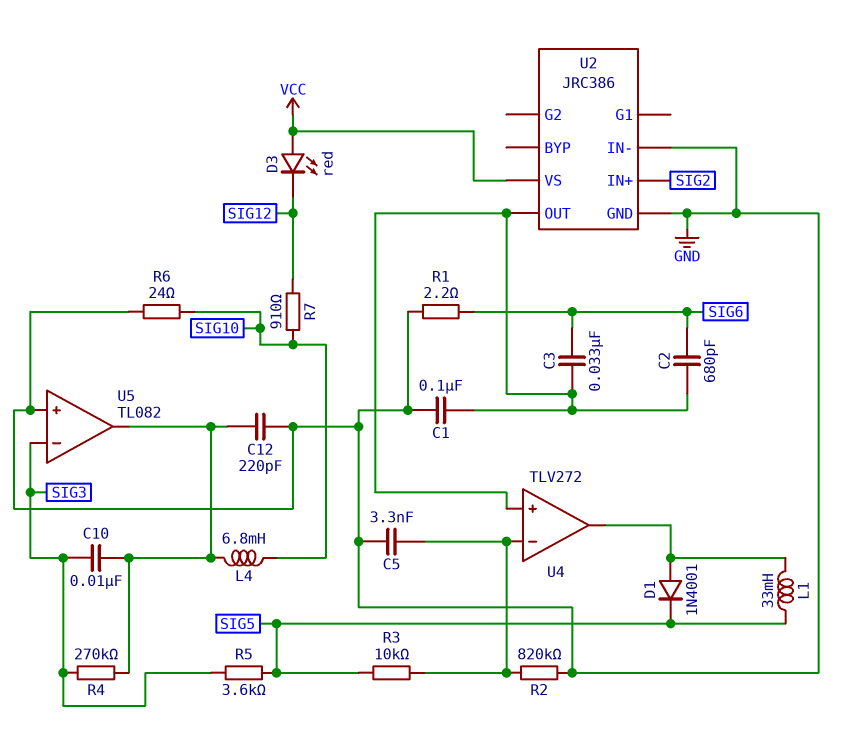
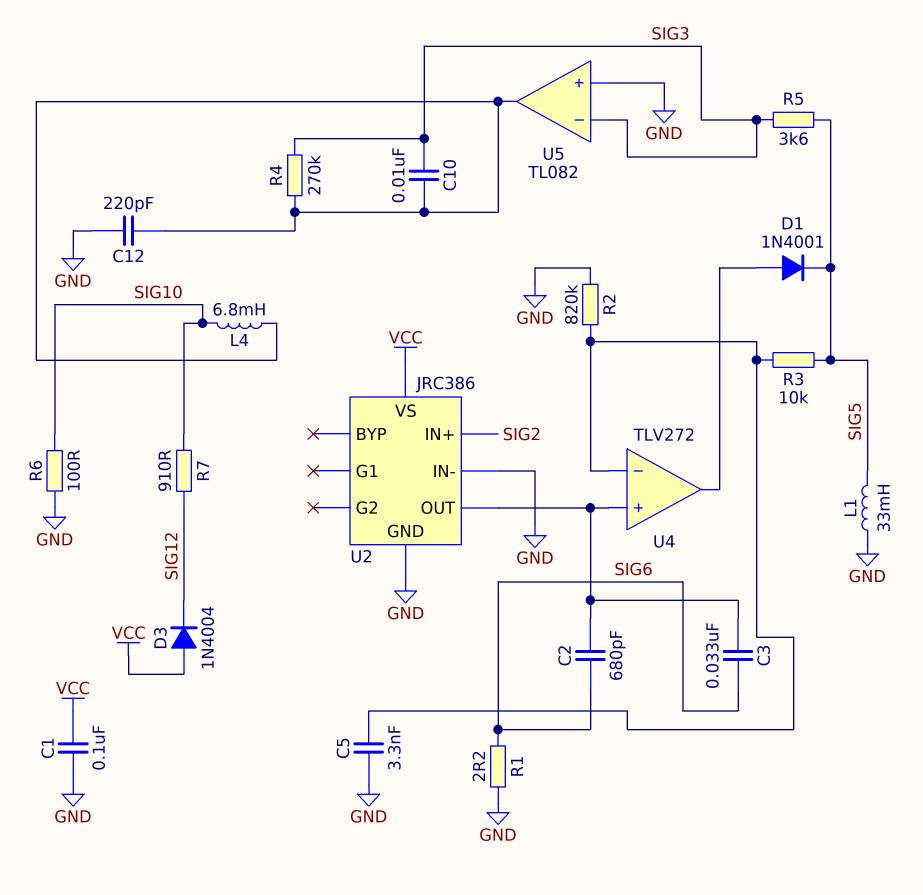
C1: 100nF (GND, U2/OUT) -> 100nF (GND, VCC)
D3: LED red (A VCC, K SIG12) -> diode 1N4004 (A VCC, K SIG12)
L1: 33mH (SIG5, U4/out) -> 33mH (GND, SIG5)
R6: 24 (GND, SIG10) -> 100 (GND, SIG10)

